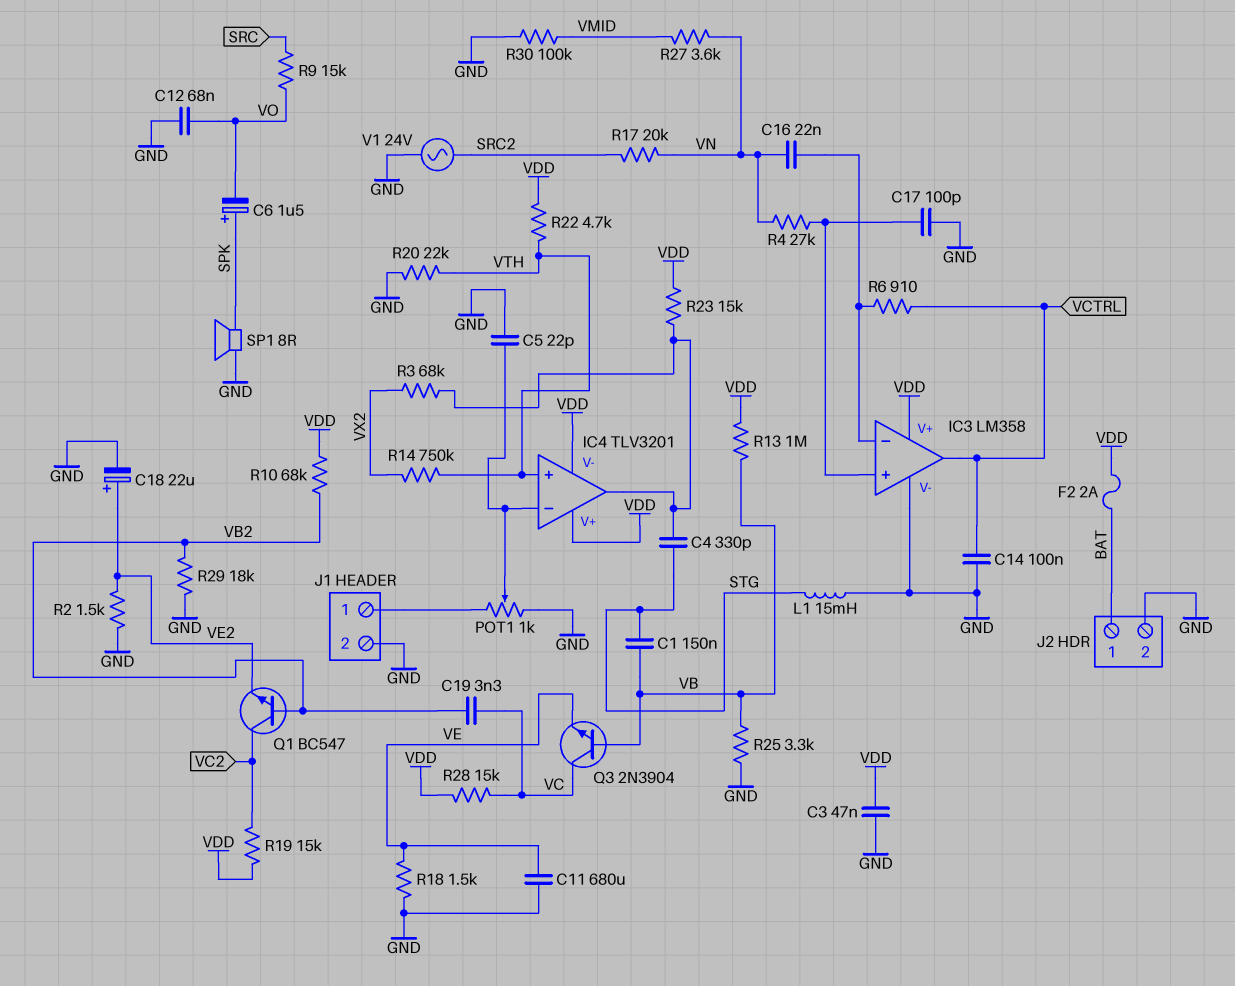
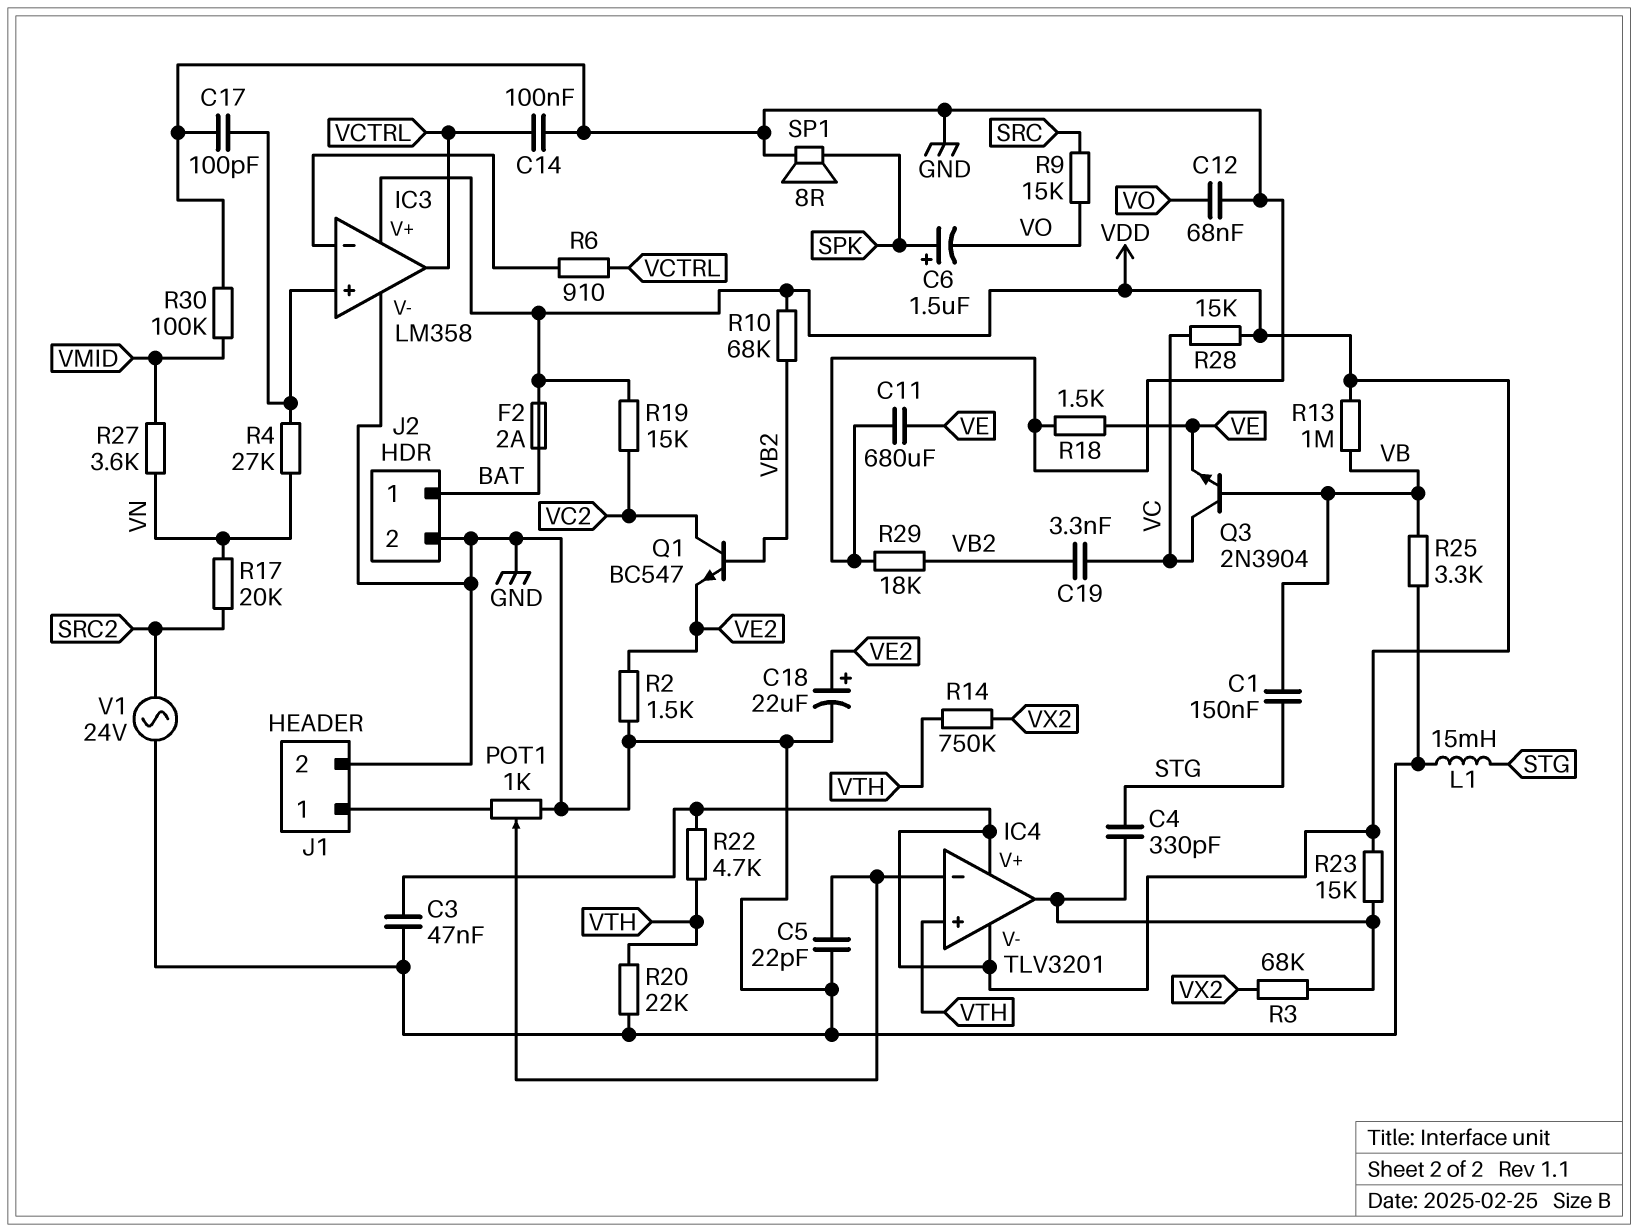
C16: 22nF (IC3/in-, VN) -> none

